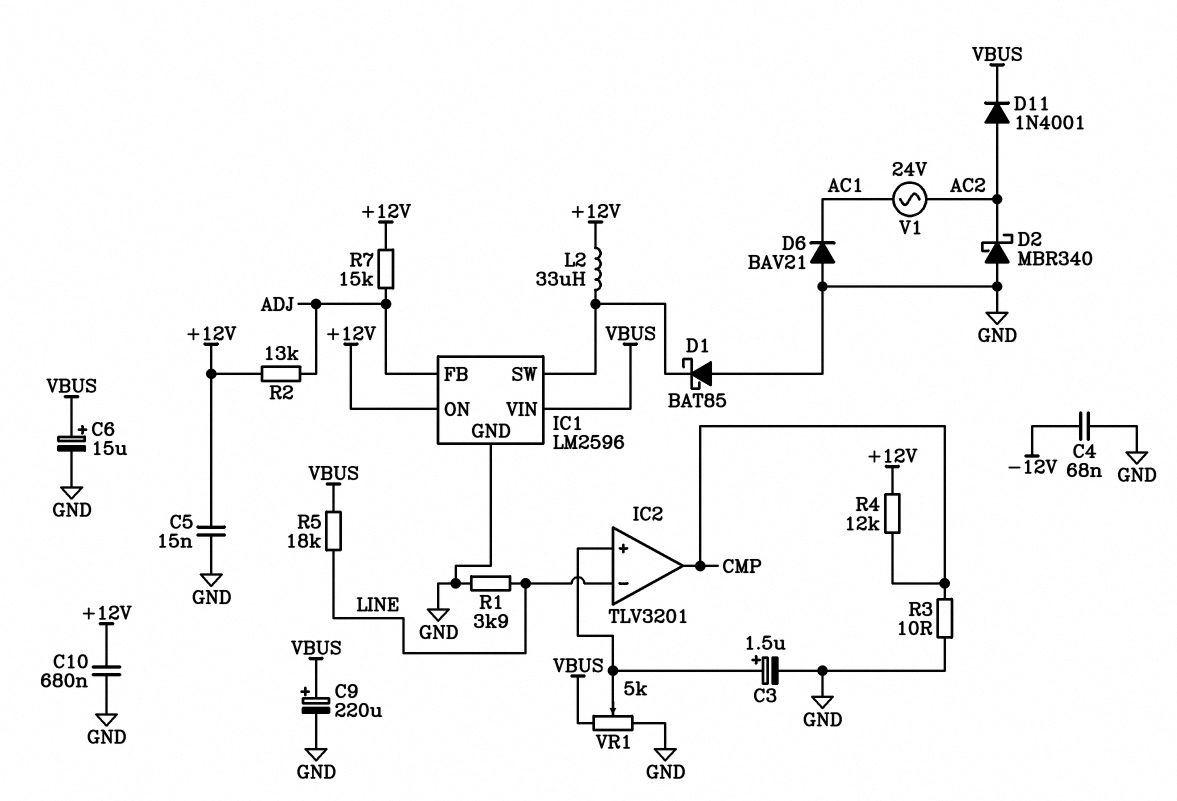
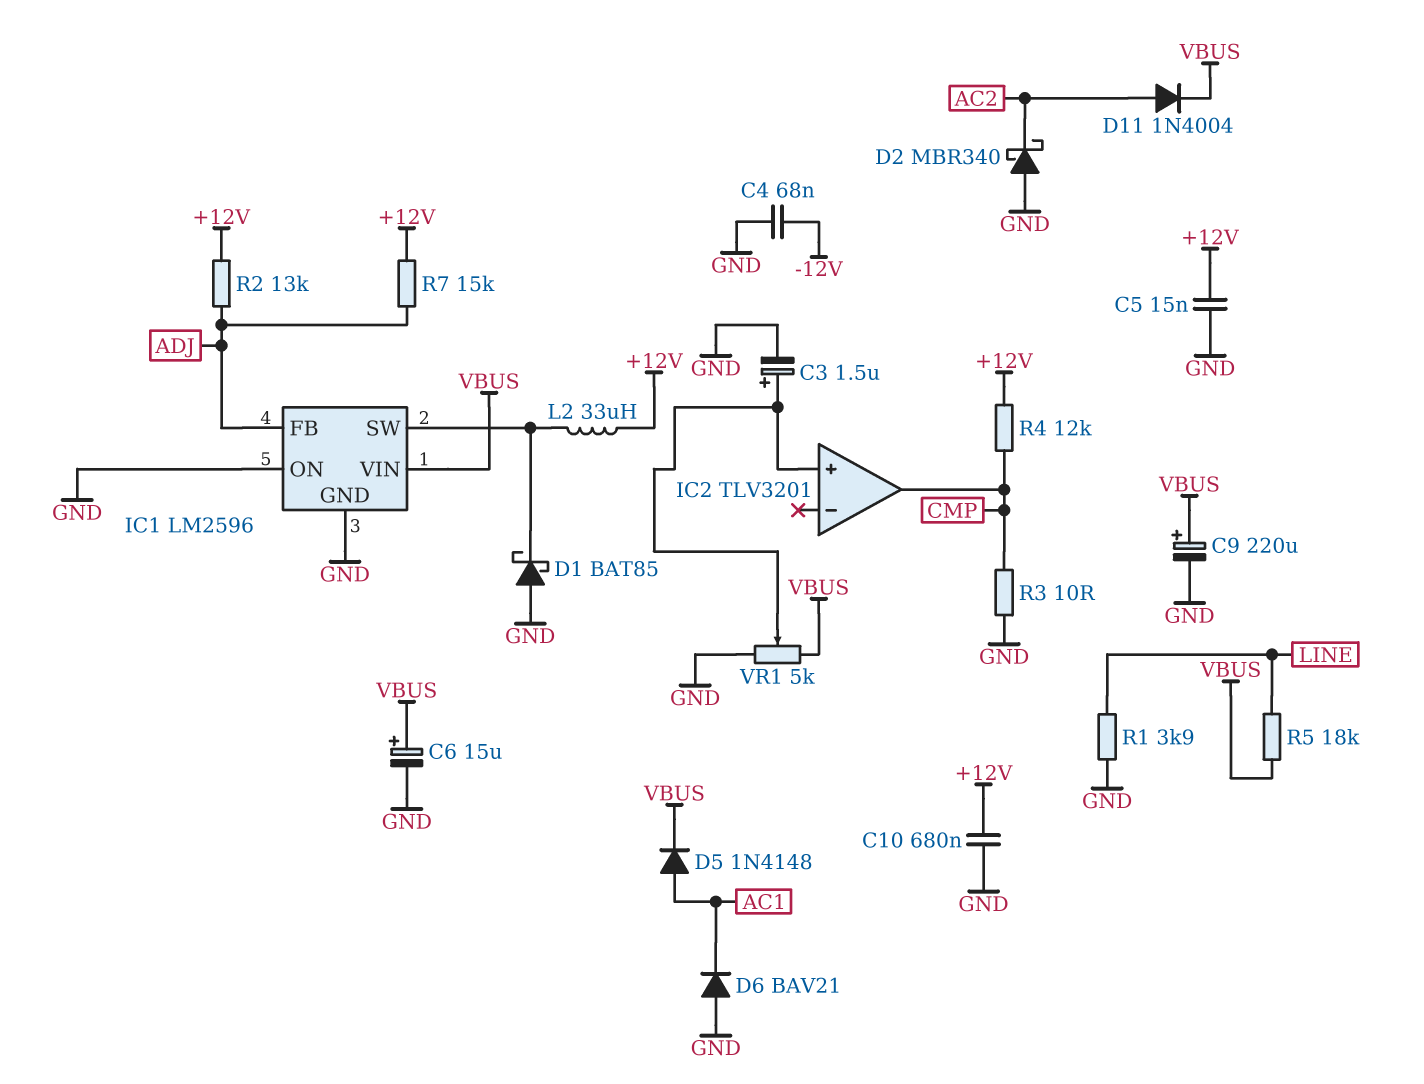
D5: none -> diode 1N4148 (A AC1, K VBUS)
D11: diode 1N4001 (A AC2, K VBUS) -> diode 1N4004 (A AC2, K VBUS)
IC1 pin ON: +12V -> GND
IC2 pin in-: LINE -> none
V1: AC 24V (AC1, AC2) -> none

